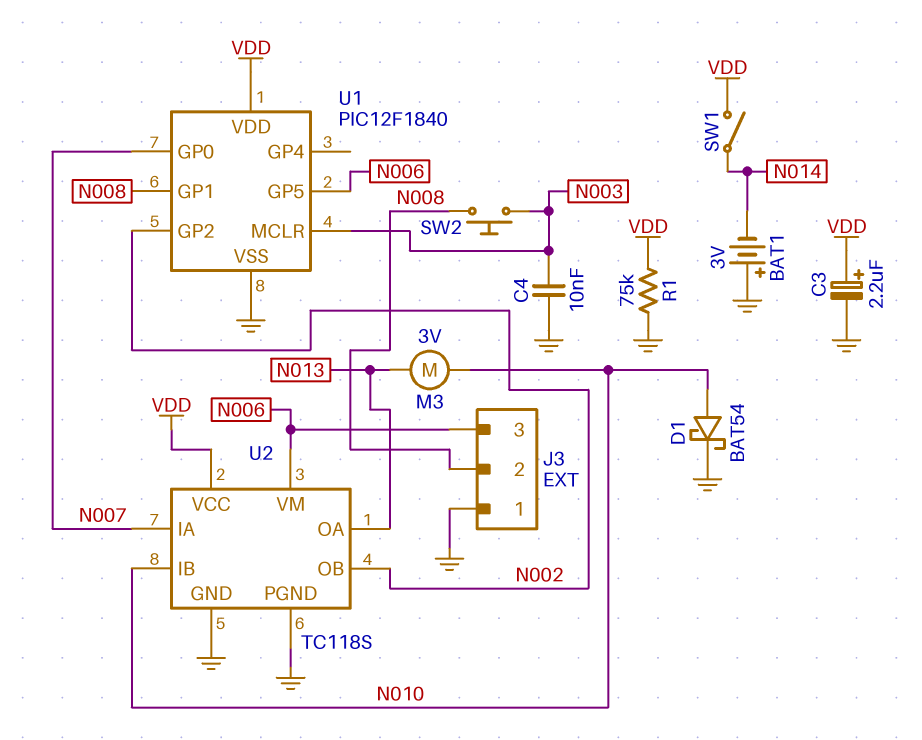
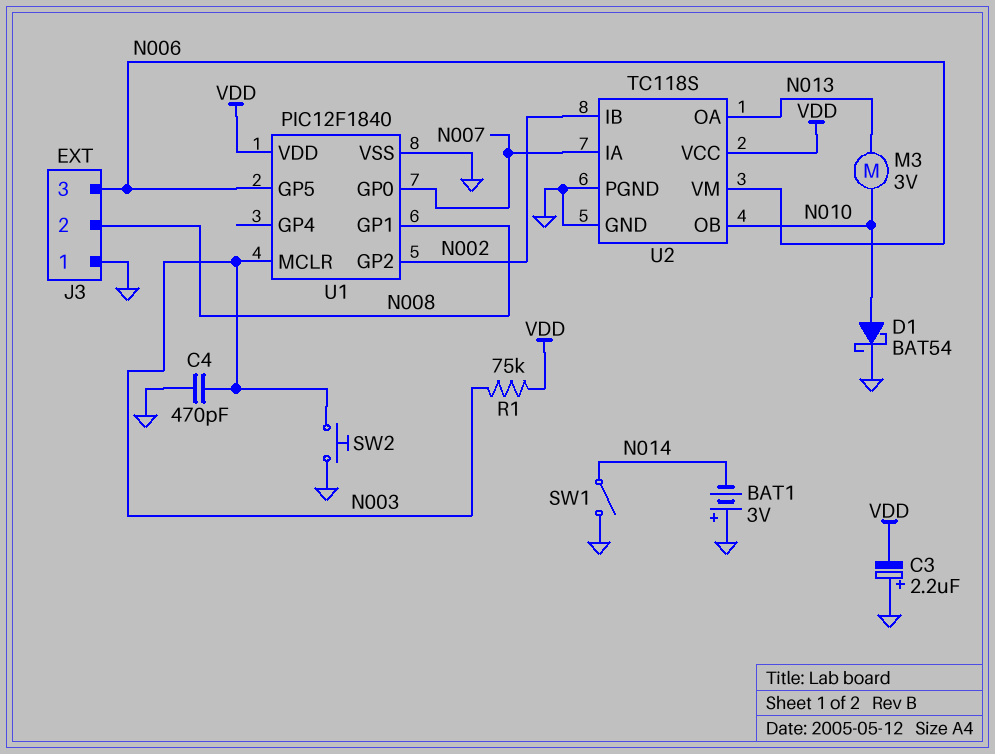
C3: 2.2uF (plus VDD, minus GND) -> 2.2uF (plus GND, minus VDD)
C4: 10nF (GND, N003) -> 470pF (GND, N003)
R1: 75k (GND, VDD) -> 75k (N003, VDD)
SW1: switch (N014, VDD) -> switch (GND, N014)
SW2: button (N003, N008) -> button (GND, N003)
U2 pin IB: N010 -> N002
U2 pin OB: N002 -> N010

